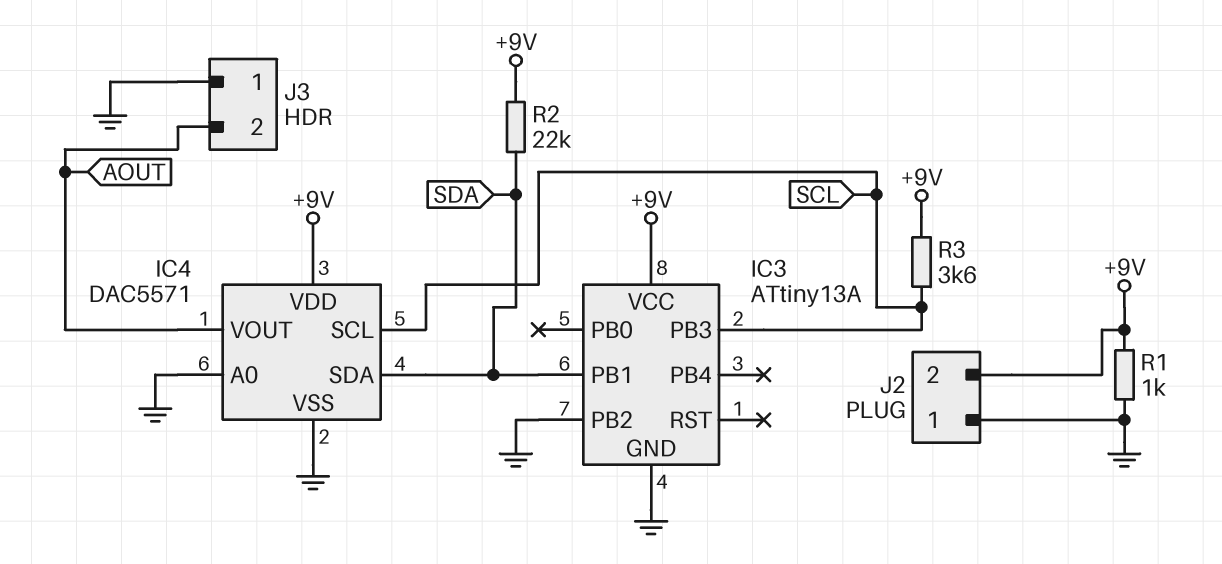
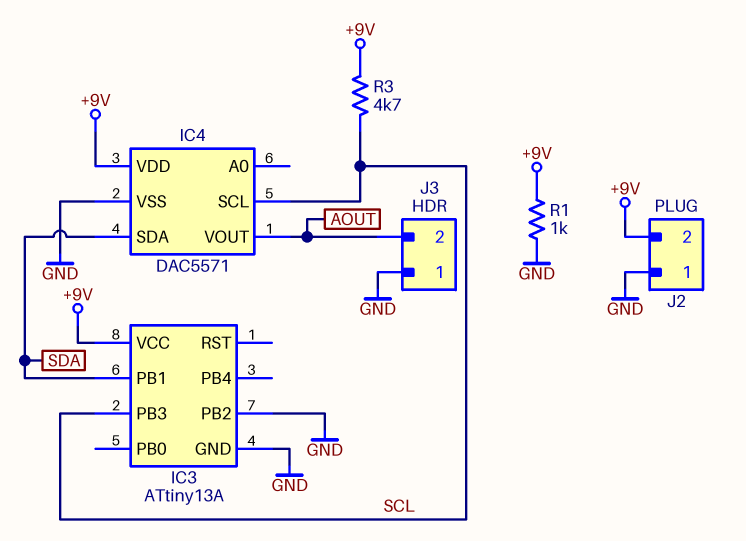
IC4 pin A0: GND -> none
R2: 22k (+9V, SDA) -> none
R3: 3.6k (+9V, SCL) -> 4.7k (+9V, SCL)

